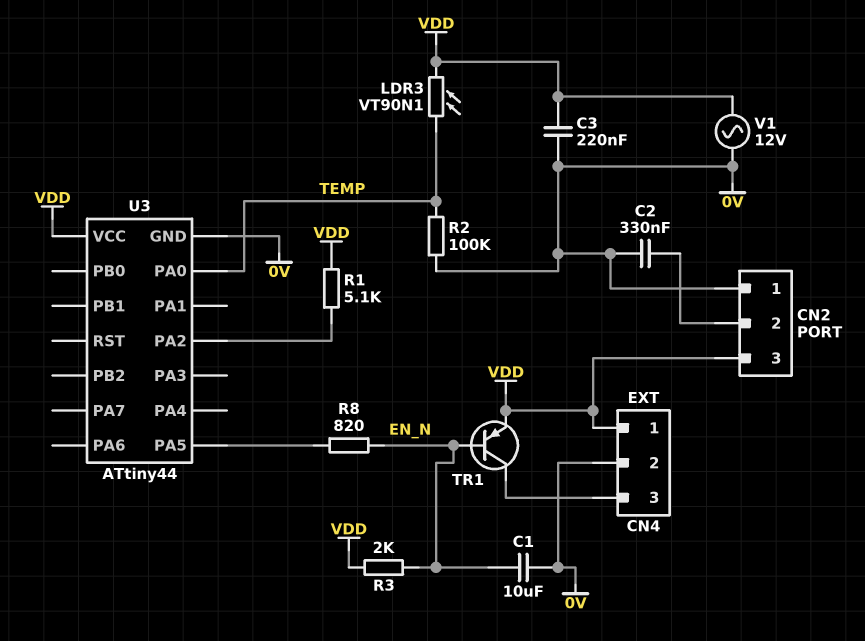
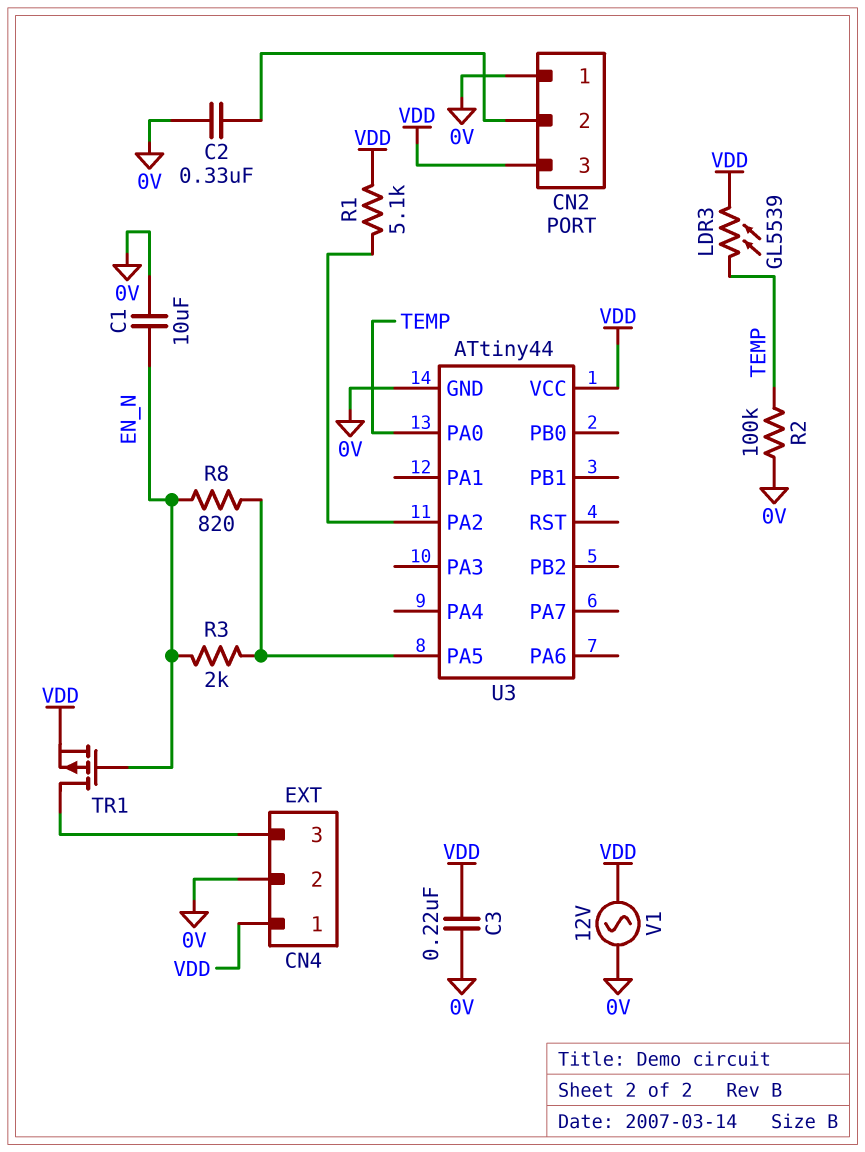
LDR3: VT90N1 (TEMP, VDD) -> GL5539 (TEMP, VDD)
R3: 2k (EN_N, VDD) -> 2k (EN_N, U3/PA5)
TR1: PNP (B EN_N, C CN4/3, E VDD) -> PMOS (G EN_N, D CN4/3, S VDD)

